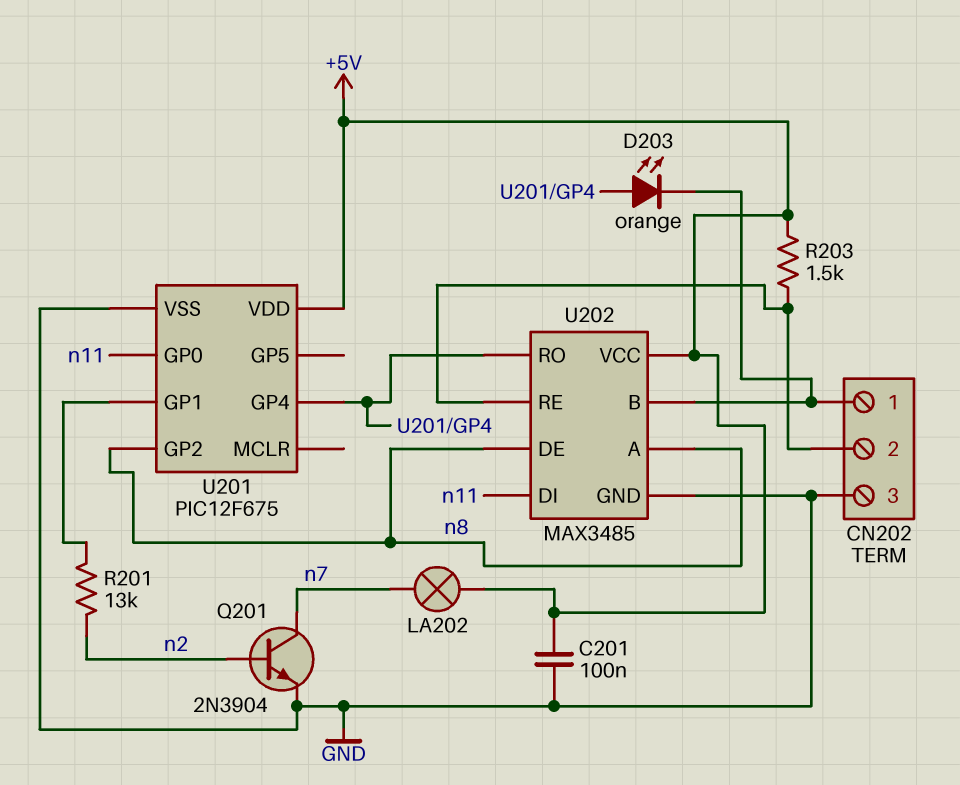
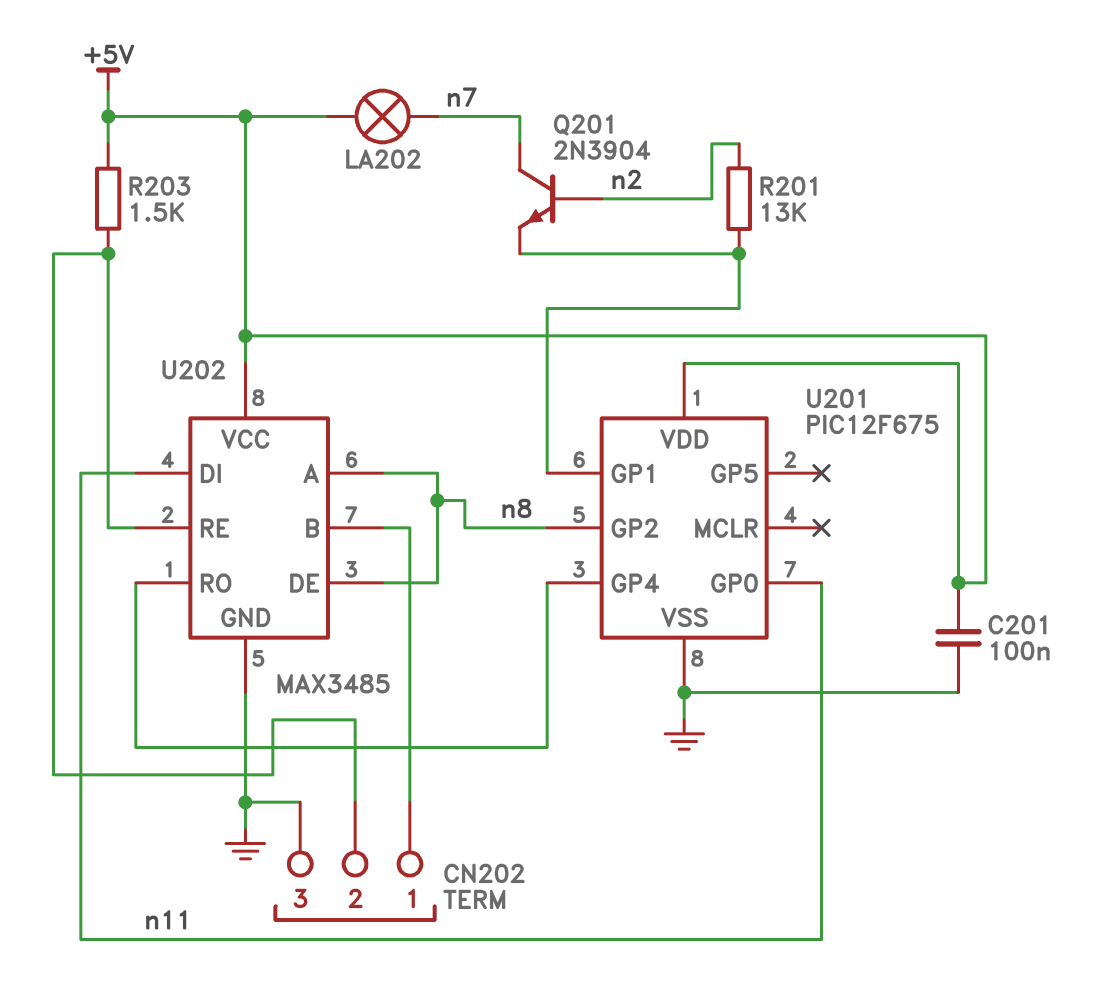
D203: LED orange (A U201/GP4, K CN202/1) -> none
Q201: NPN 2N3904 (B n2, C n7, E GND) -> NPN 2N3904 (B n2, C n7, E U201/GP1)

